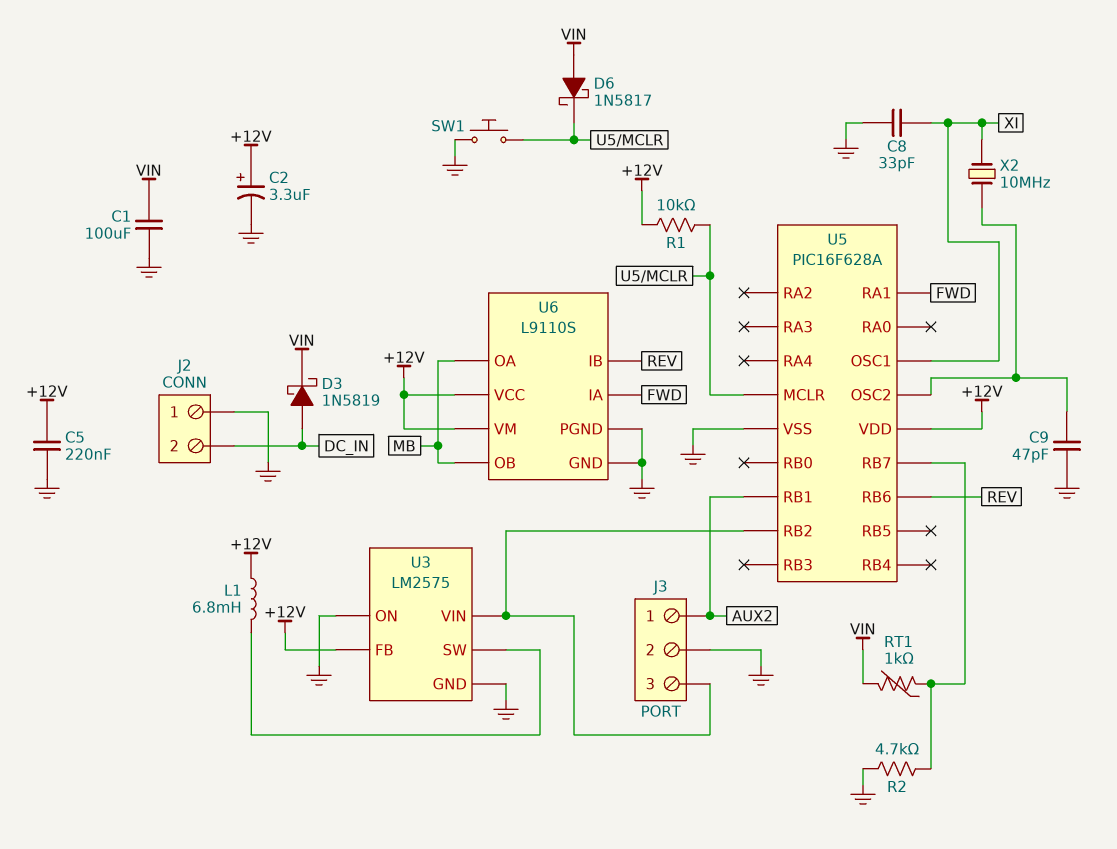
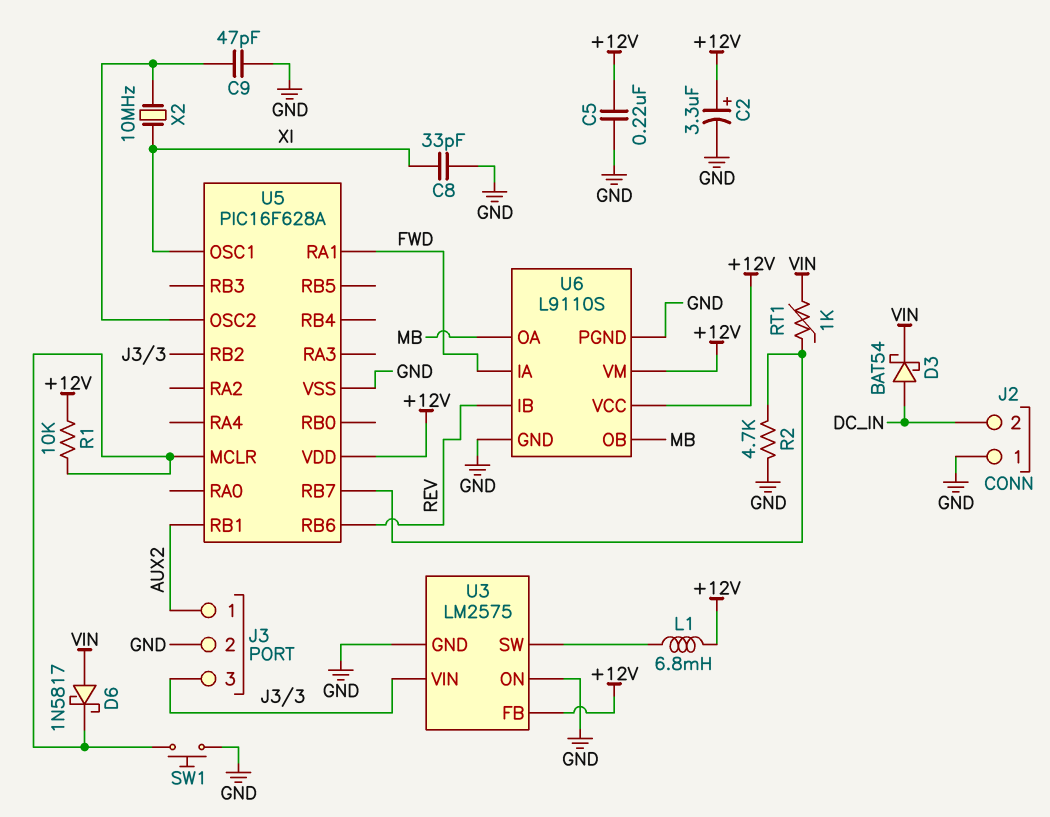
C1: 100uF (GND, VIN) -> none
D3: schottky 1N5819 (A DC_IN, K VIN) -> schottky BAT54 (A DC_IN, K VIN)

